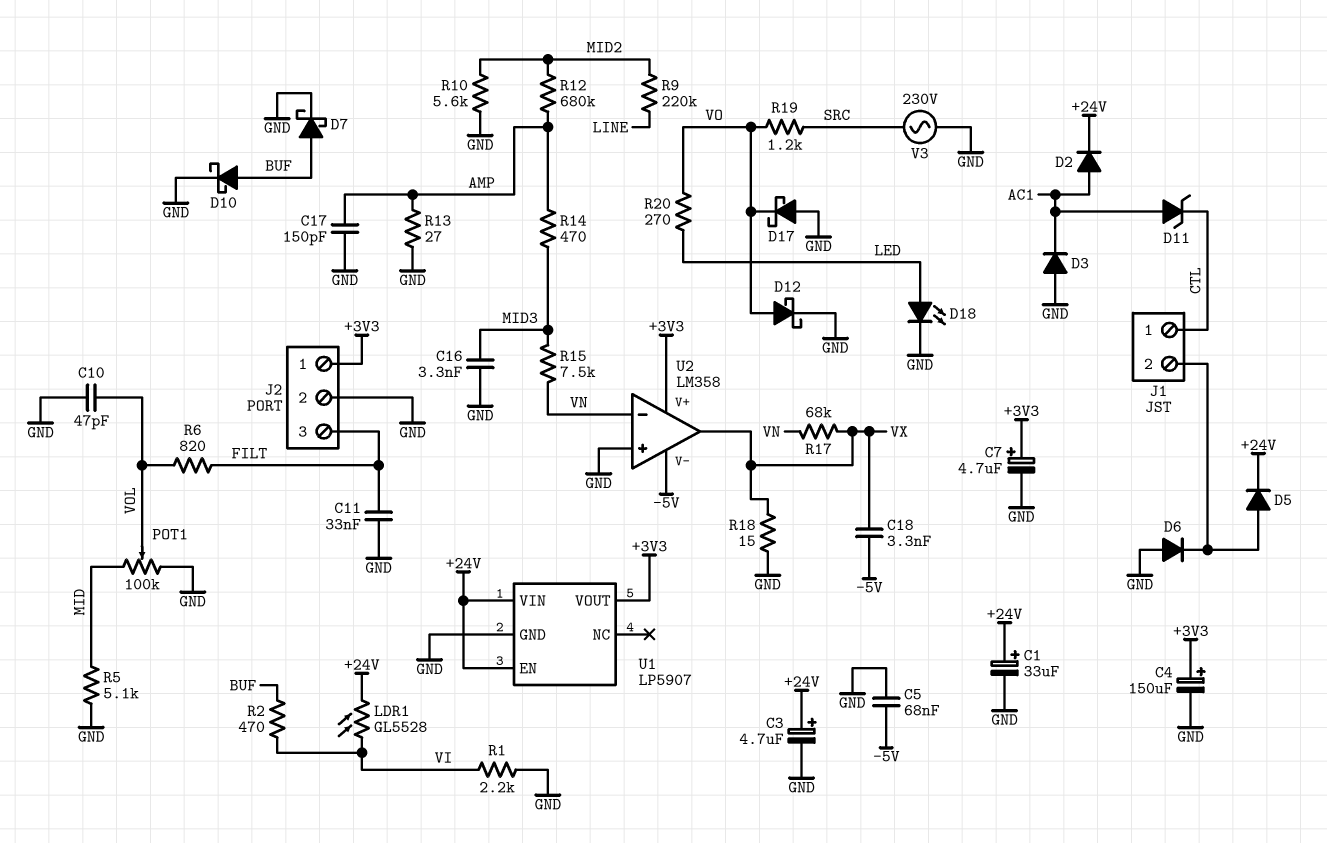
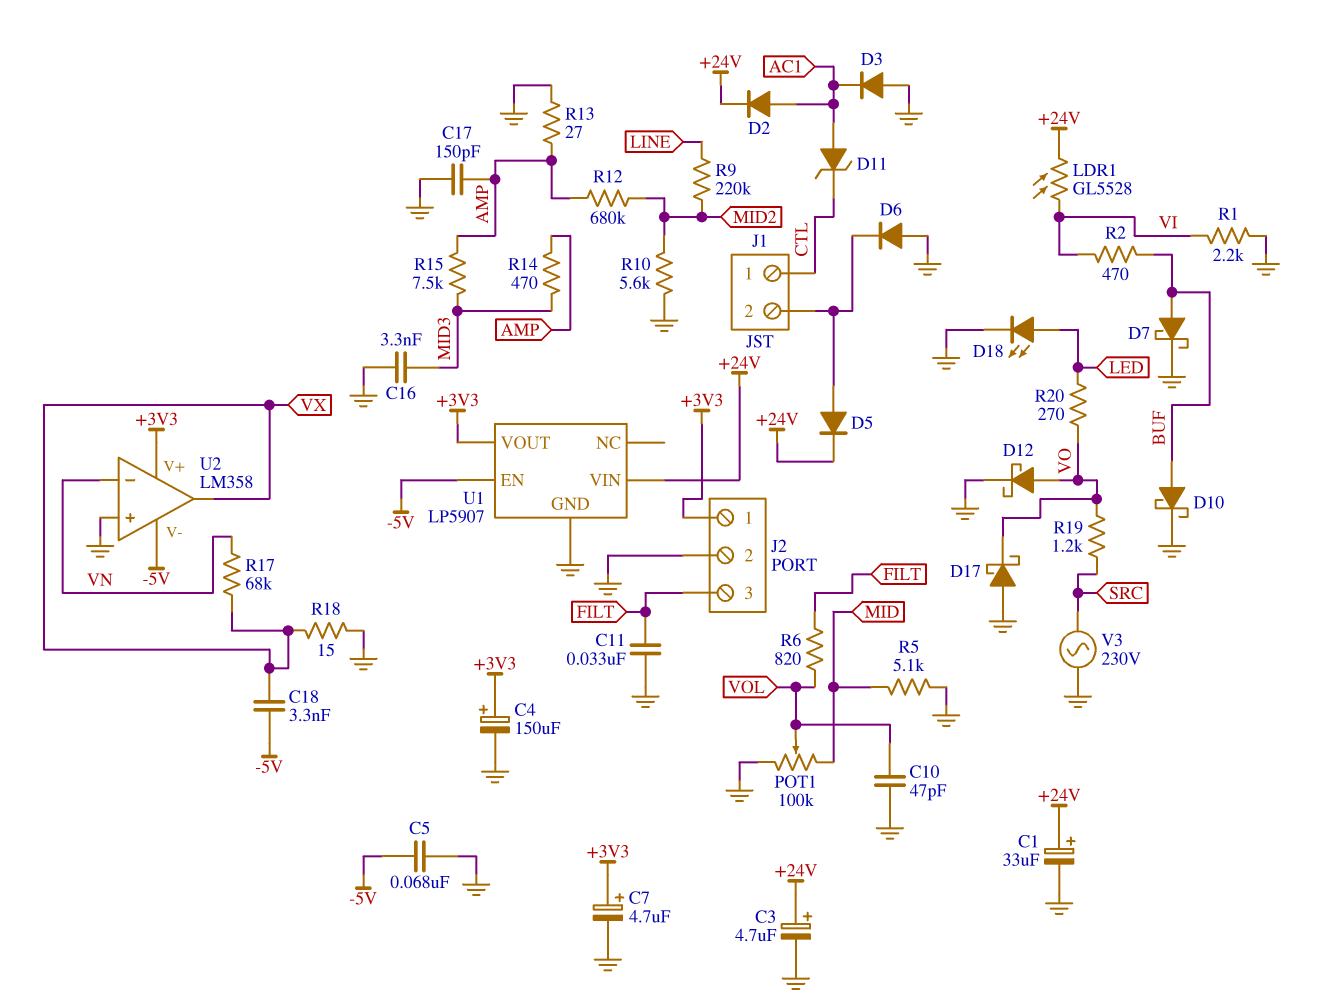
R15: 7.5k (MID3, VN) -> 7.5k (AMP, MID3)
U1 pin EN: +24V -> -5V

